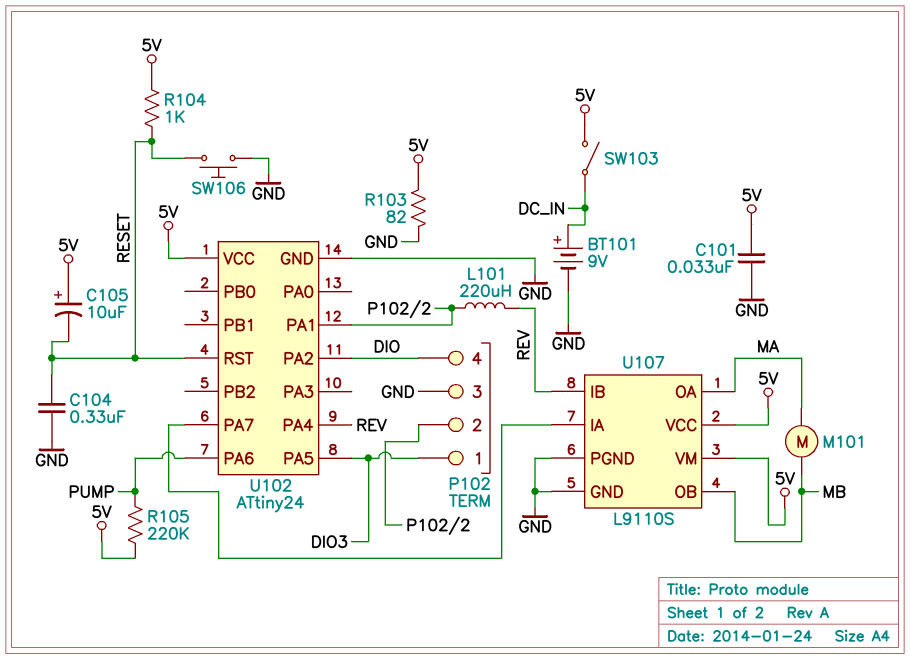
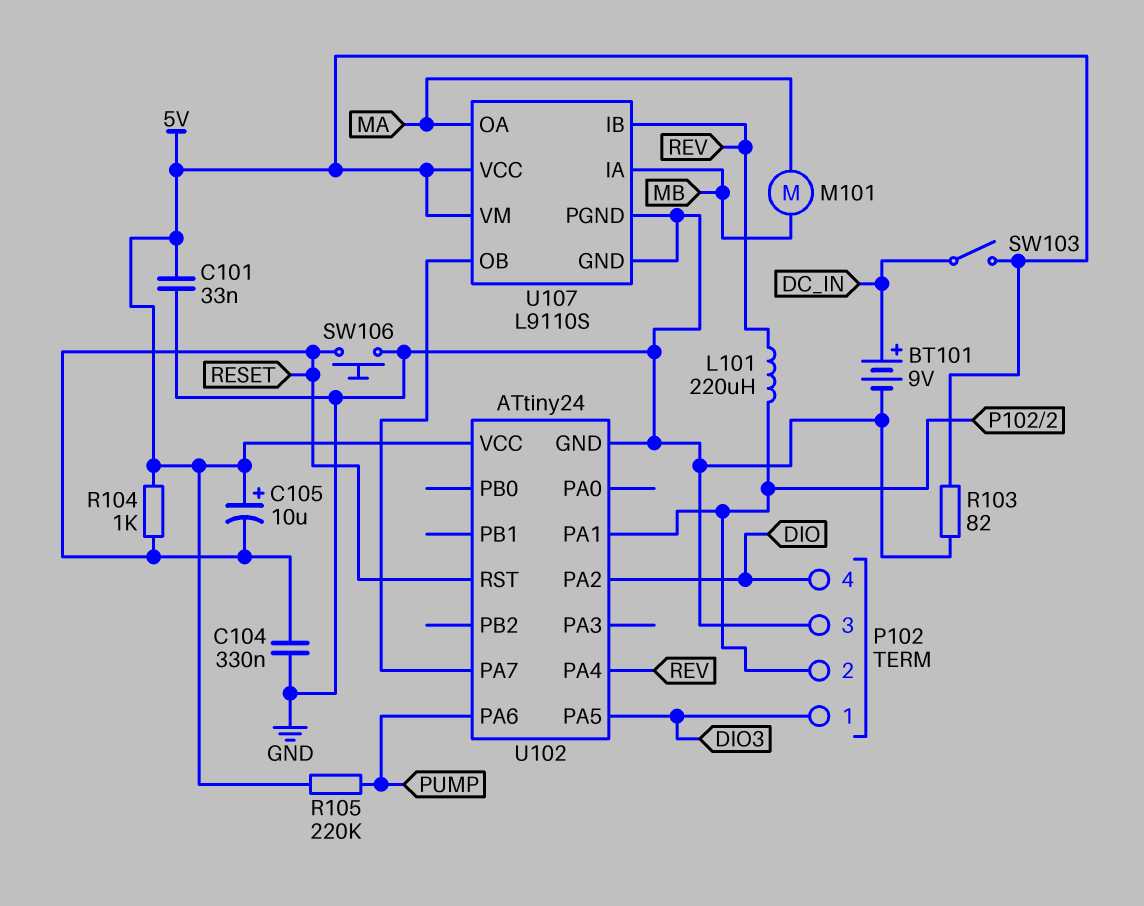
U107 pin IA: U102/PA7 -> MB
U107 pin OB: MB -> U102/PA7

